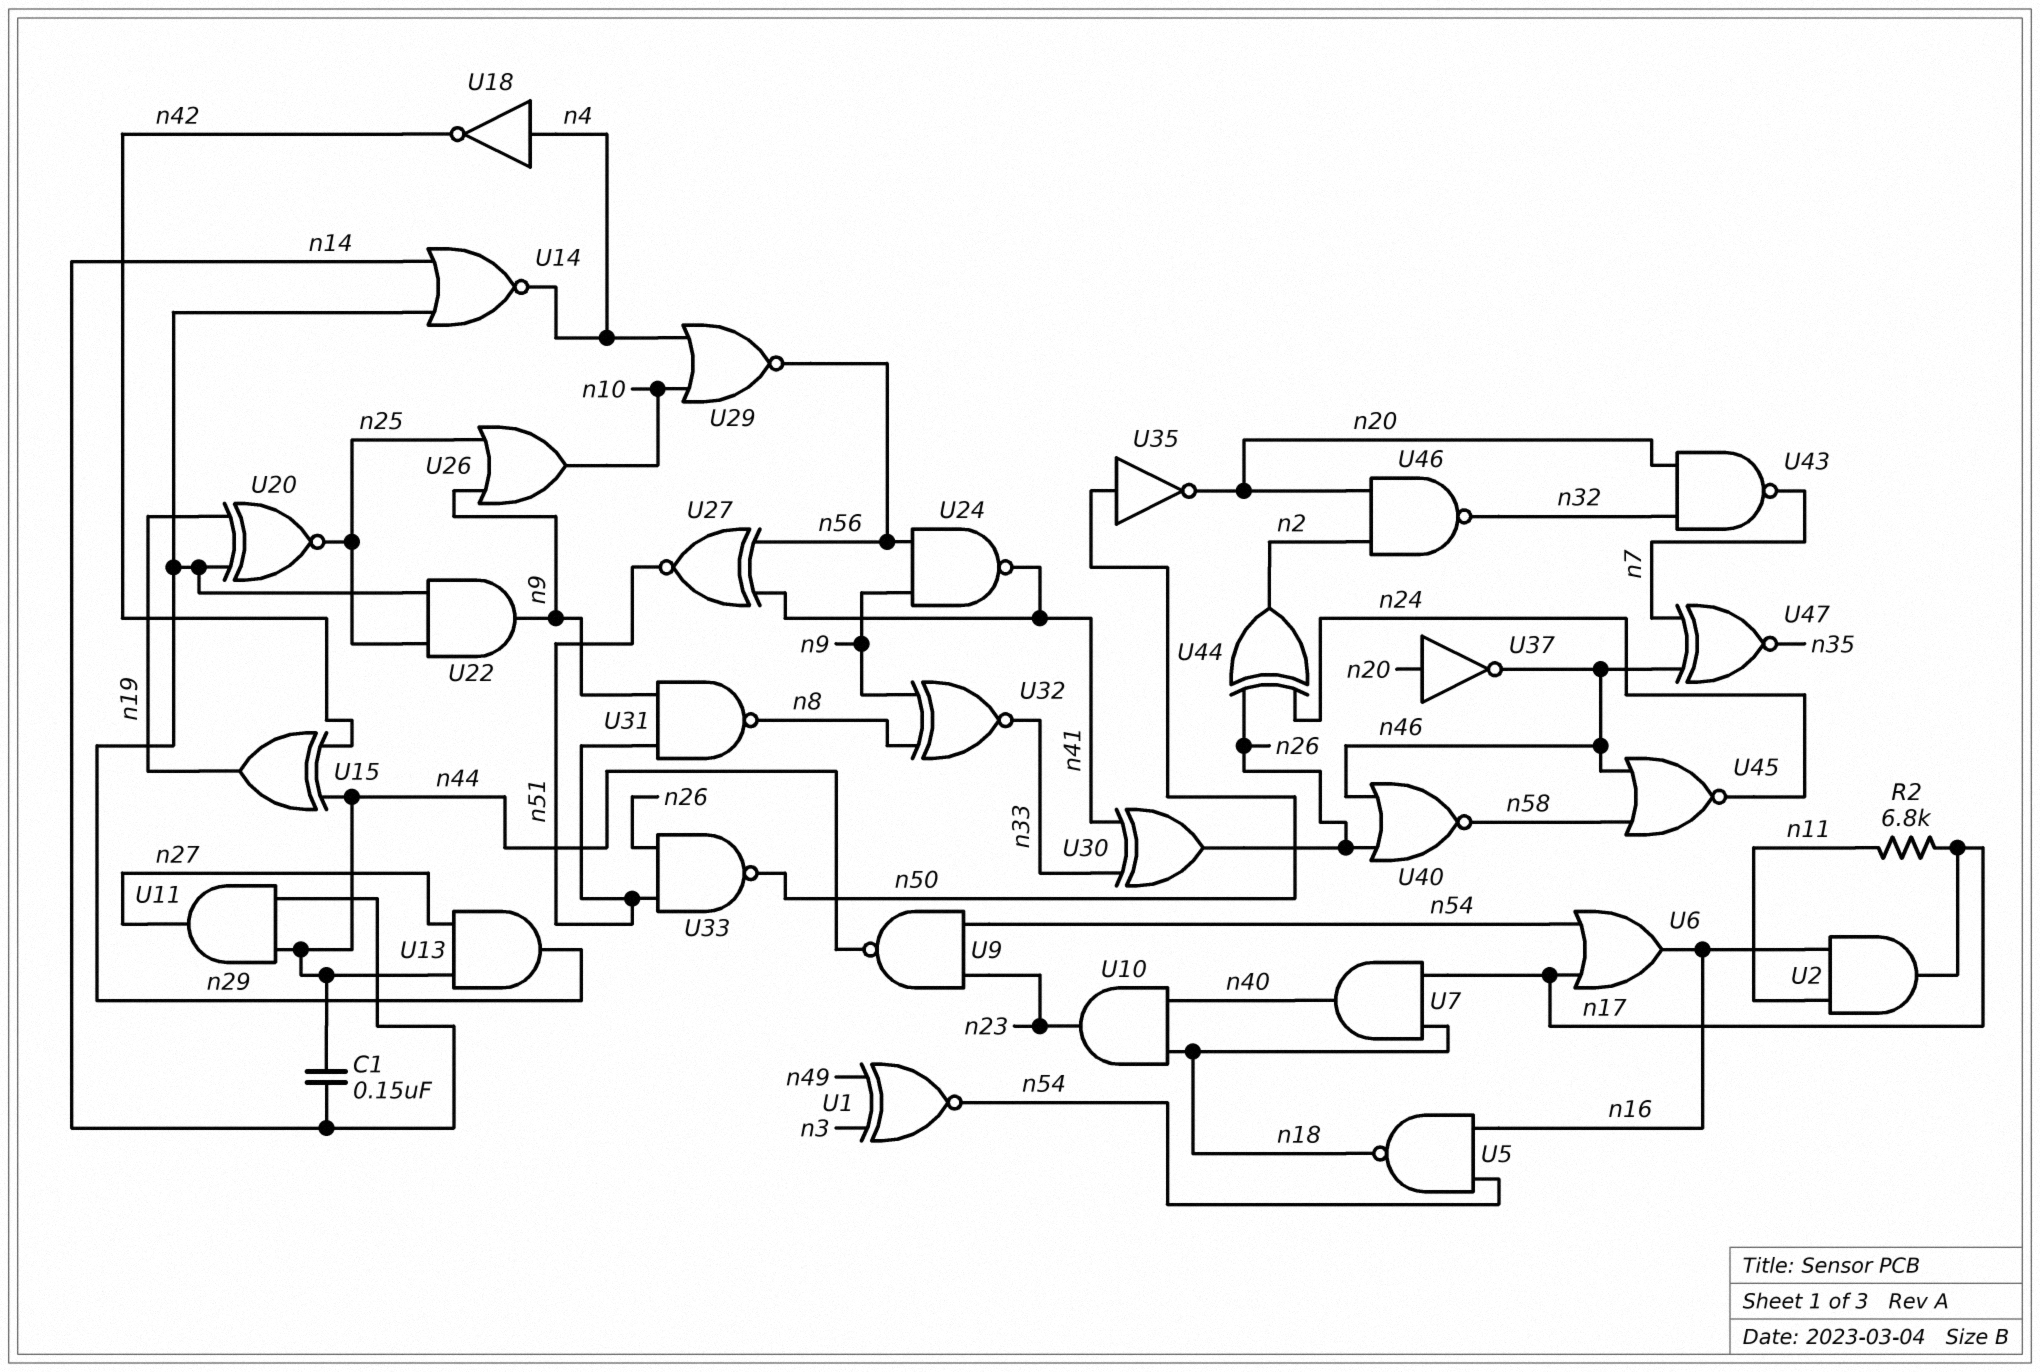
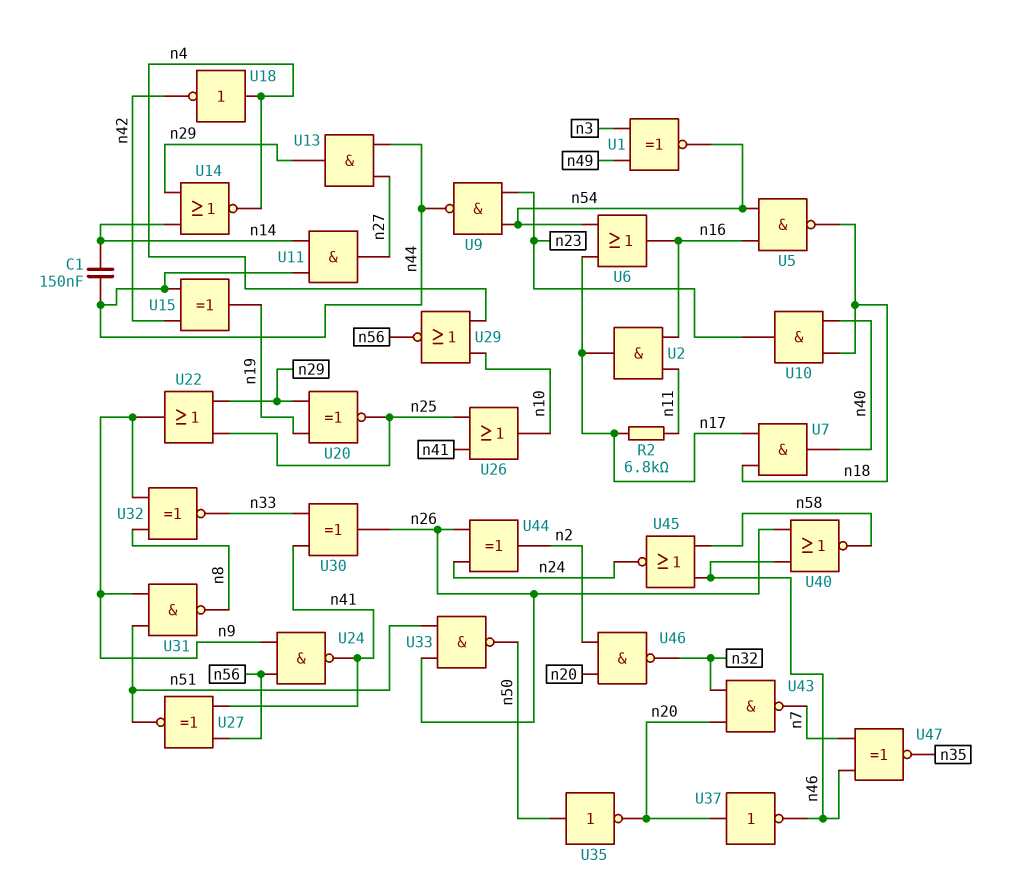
U22: AND (in n25, in n29, out n9) -> OR (in n25, in n29, out n9)
U26: OR (in n9, in n25, out n10) -> OR (in n25, in n41, out n10)

